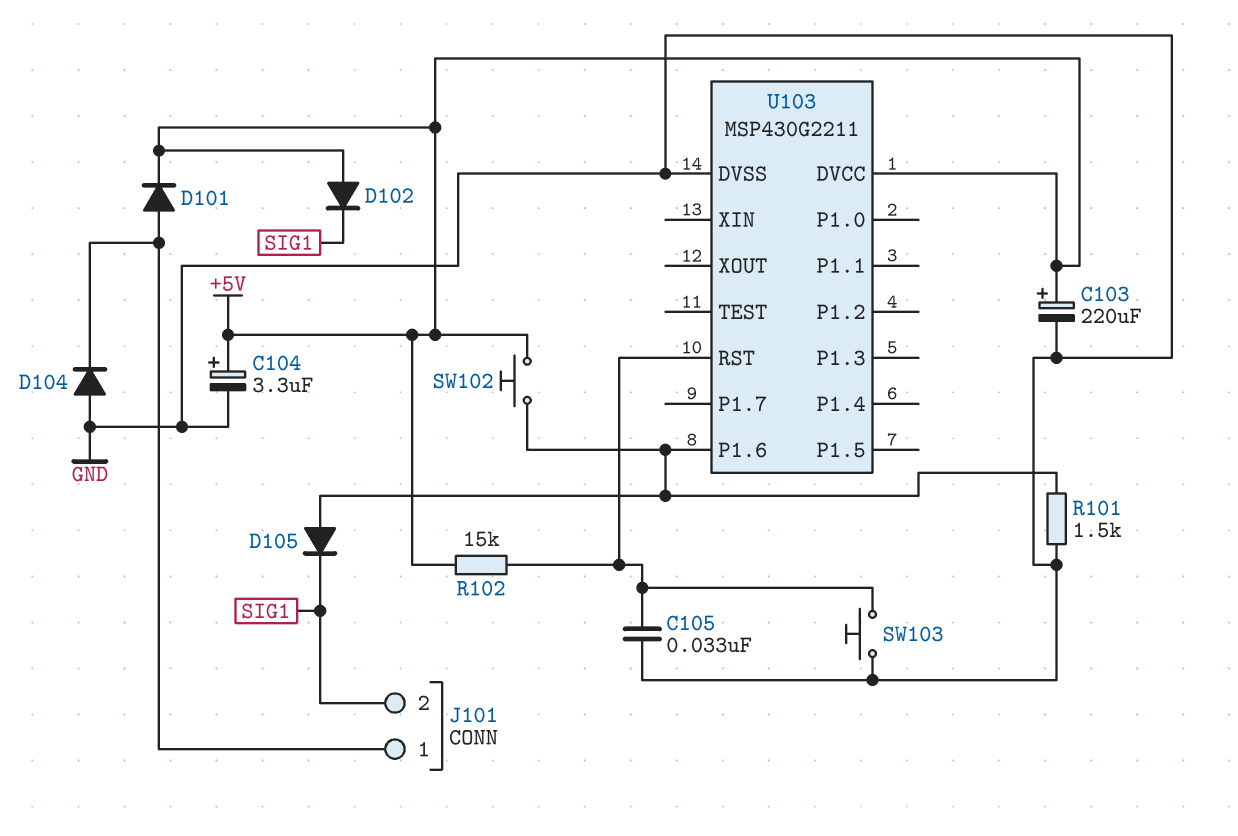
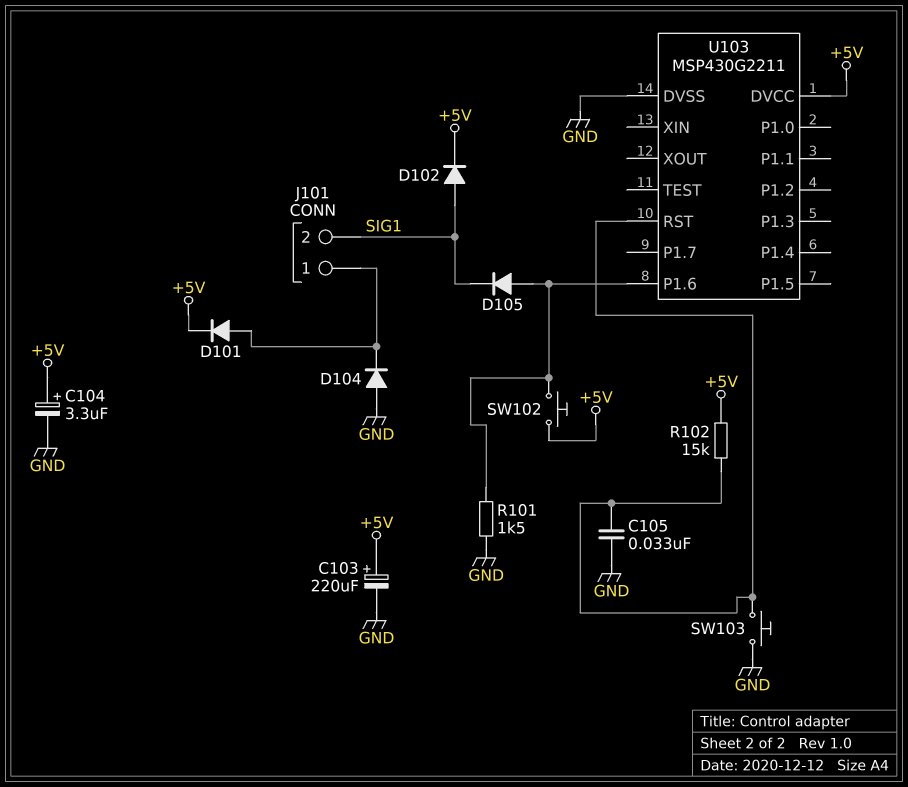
D102: diode (A +5V, K SIG1) -> diode (A SIG1, K +5V)

